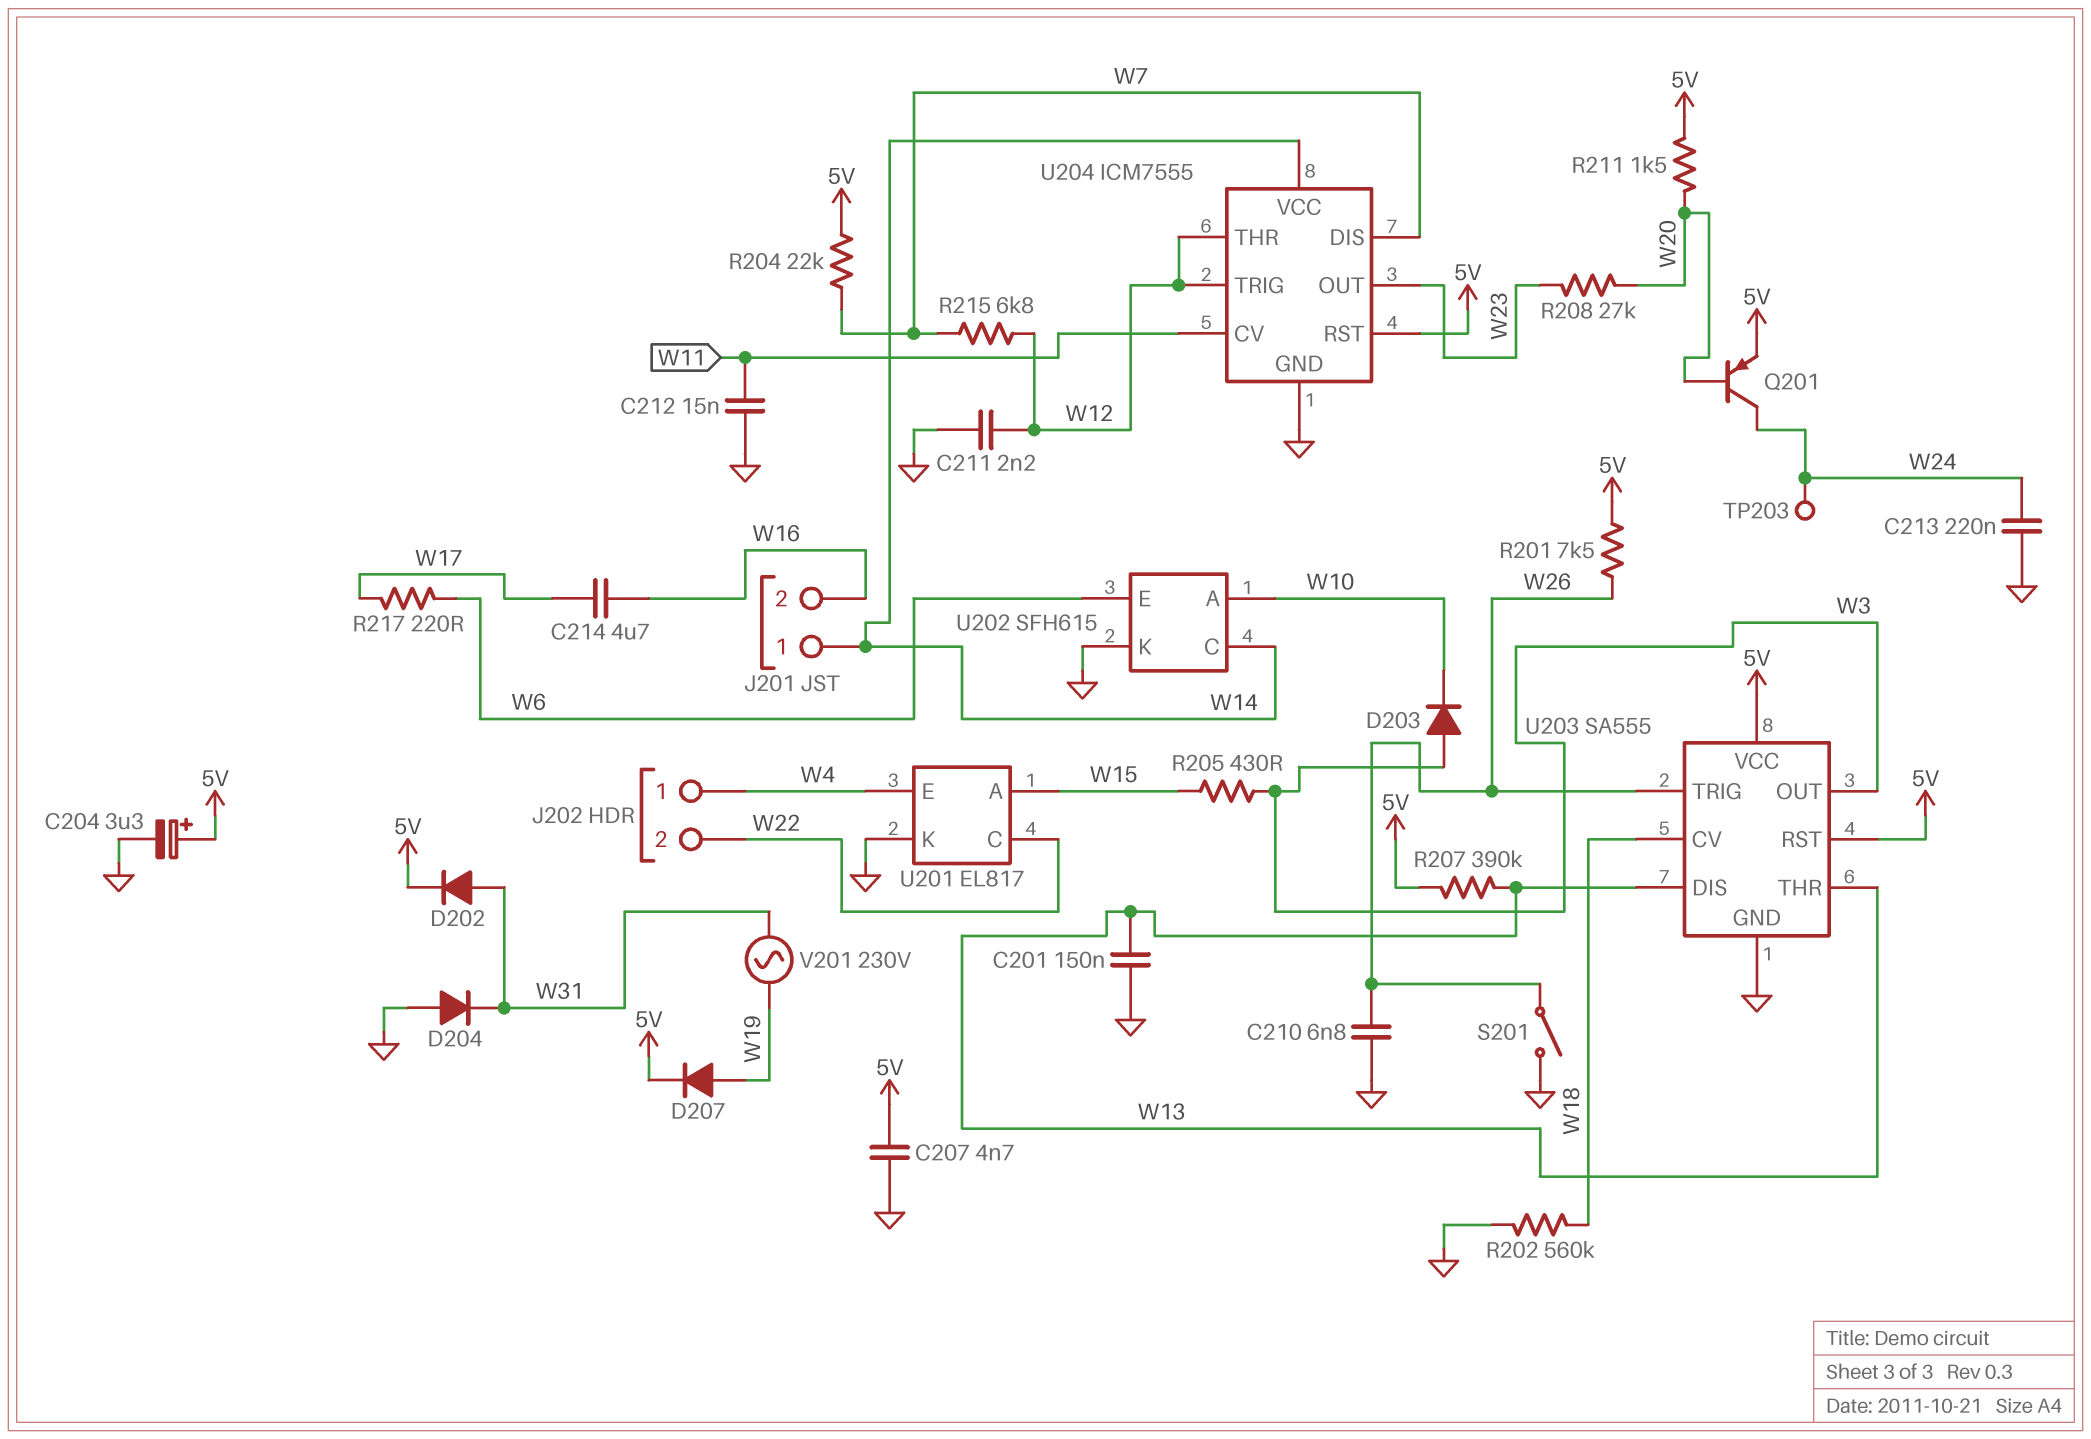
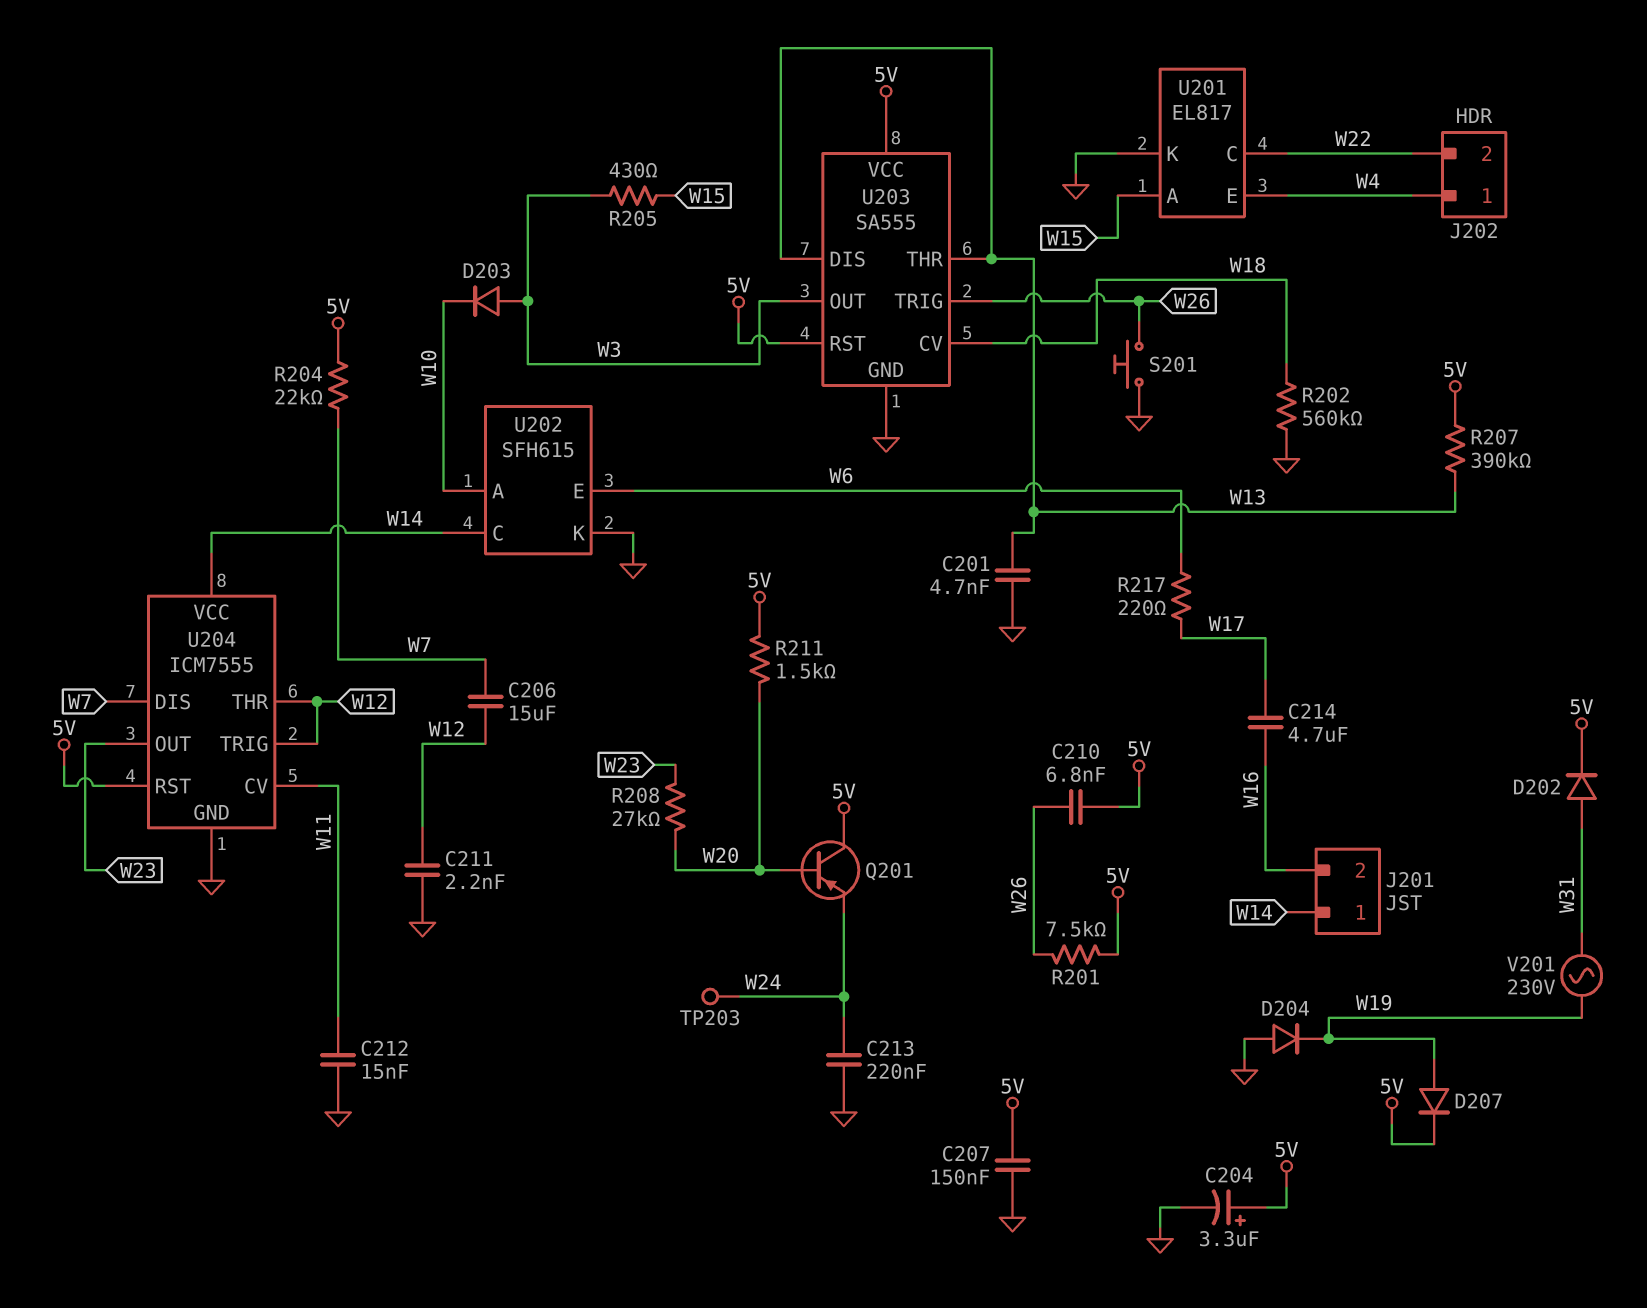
C201: 150nF (GND, W13) -> 4.7nF (GND, W13)
C206: none -> 15uF (W7, W12)
C207: 4.7nF (5V, GND) -> 150nF (5V, GND)
C210: 6.8nF (GND, W26) -> 6.8nF (5V, W26)
D204: diode (A GND, K W31) -> diode (A GND, K W19)
Q201: PNP (B W20, C W24, E 5V) -> PNP (B W20, C 5V, E W24)
R215: 6.8k (W7, W12) -> none
S201: switch (GND, W26) -> button (GND, W26)

